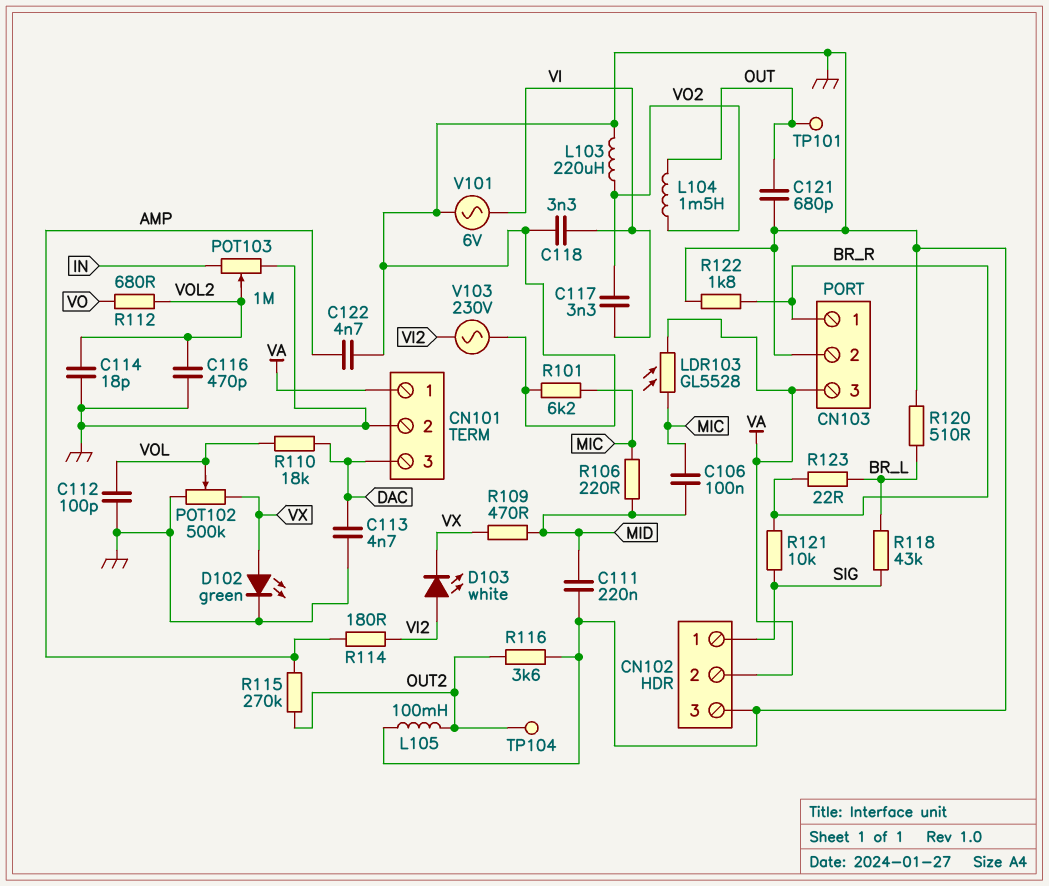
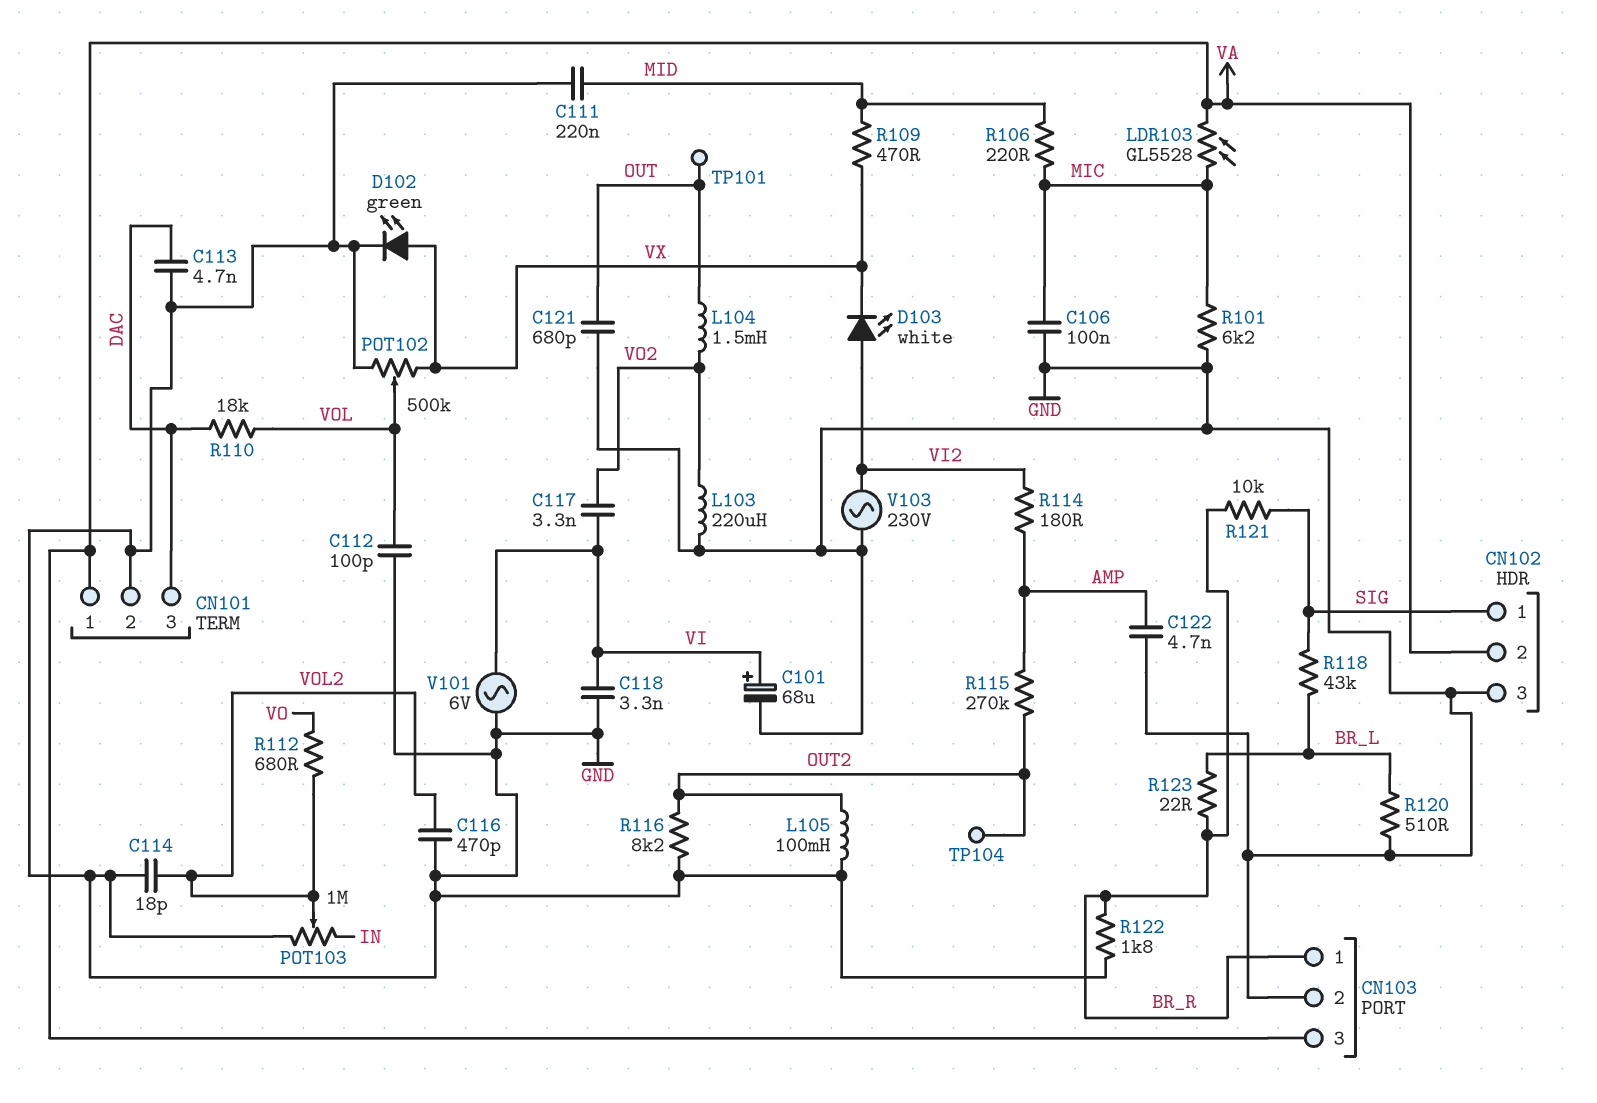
C101: none -> 68uF (plus VI, minus GND)
C106: 100nF (MIC, MID) -> 100nF (GND, MIC)
R116: 3.6k (GND, OUT2) -> 8.2k (GND, OUT2)

